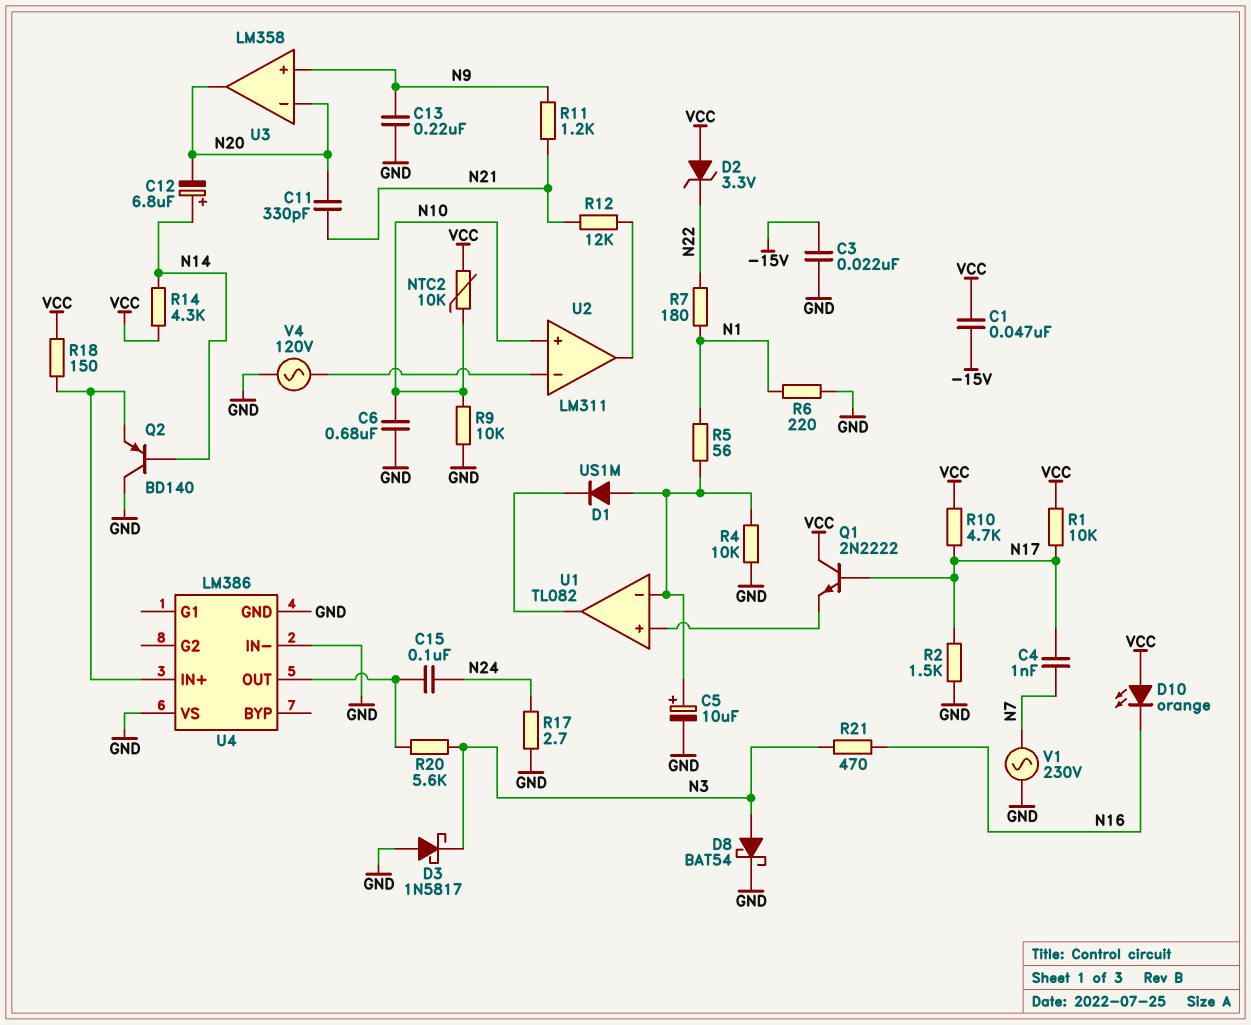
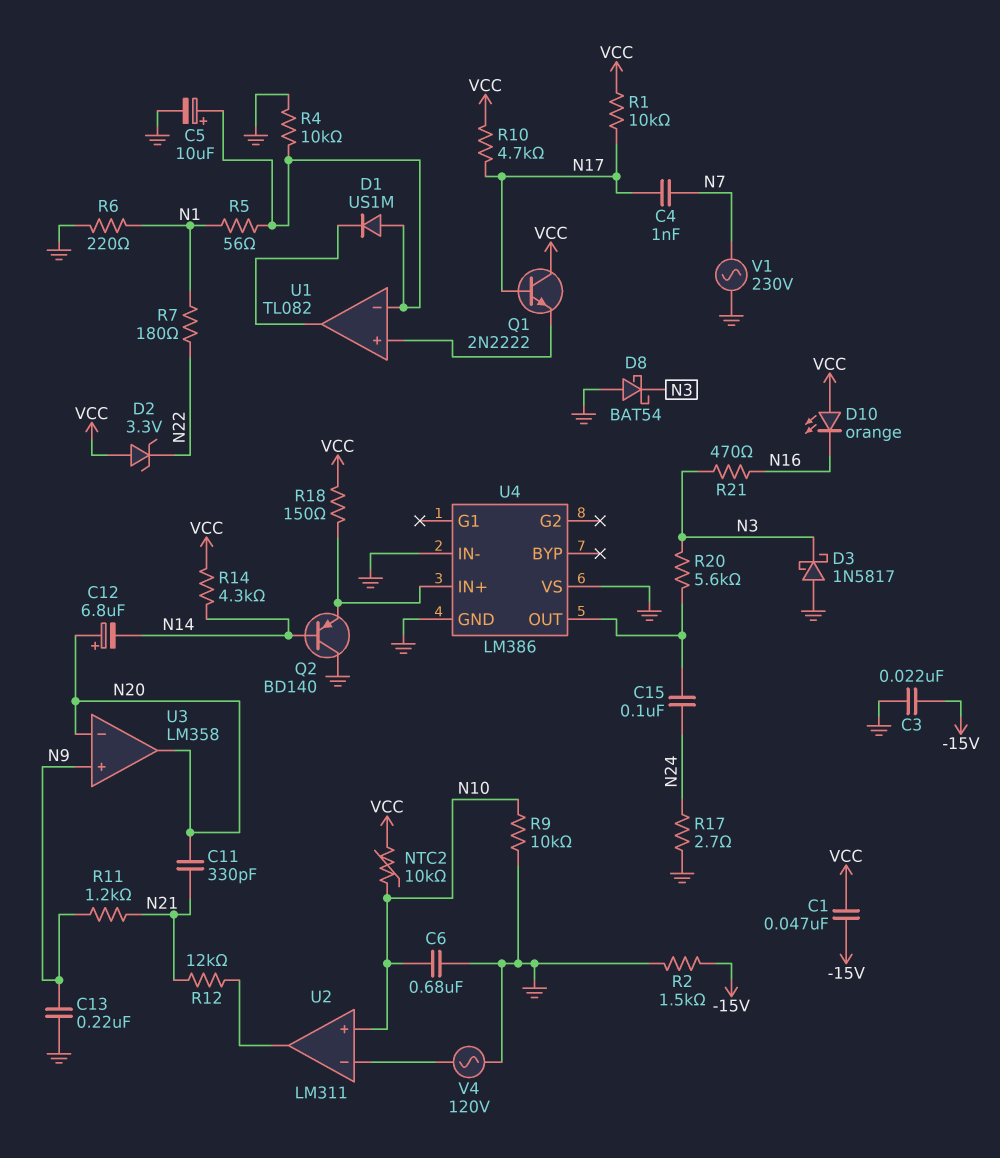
C12: 6.8uF (plus N14, minus N20) -> 6.8uF (plus N20, minus N14)
D8: schottky BAT54 (A N3, K GND) -> schottky BAT54 (A GND, K N3)
R2: 1.5k (GND, N17) -> 1.5k (-15V, GND)

